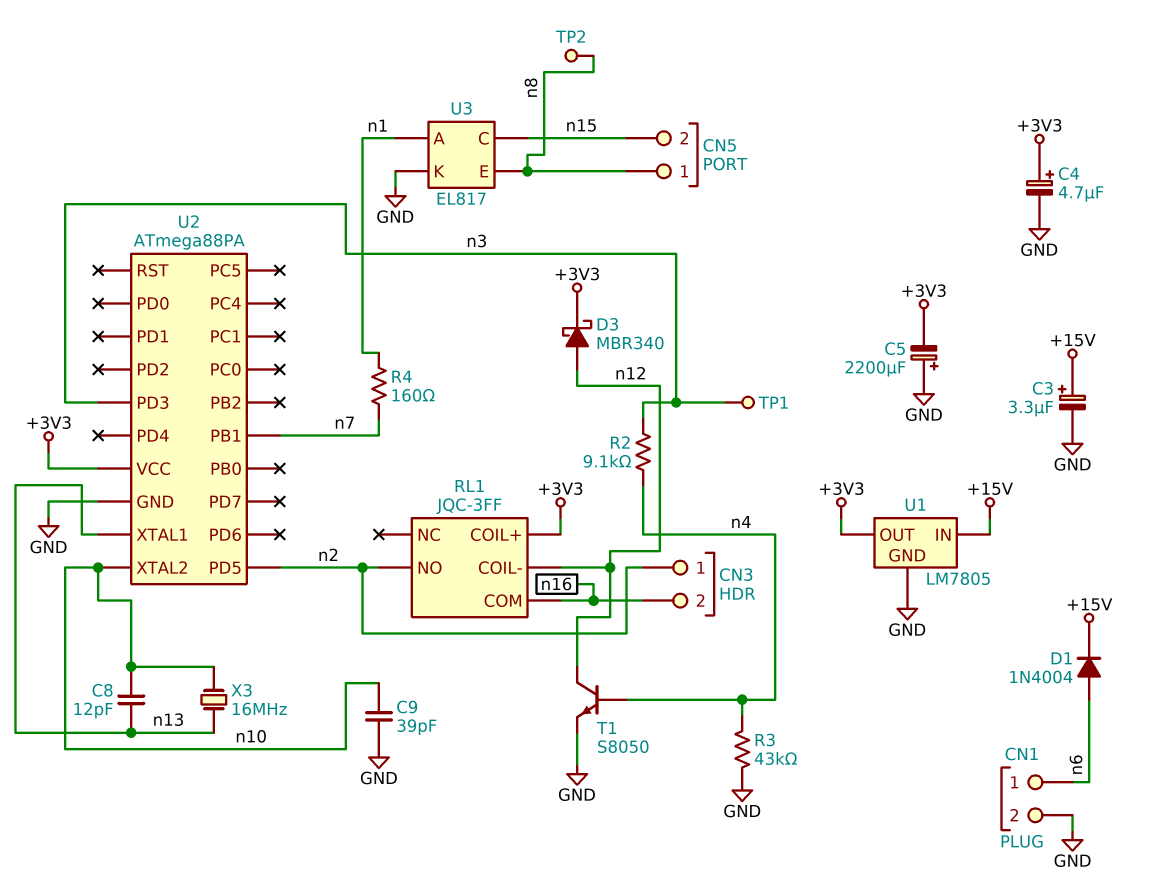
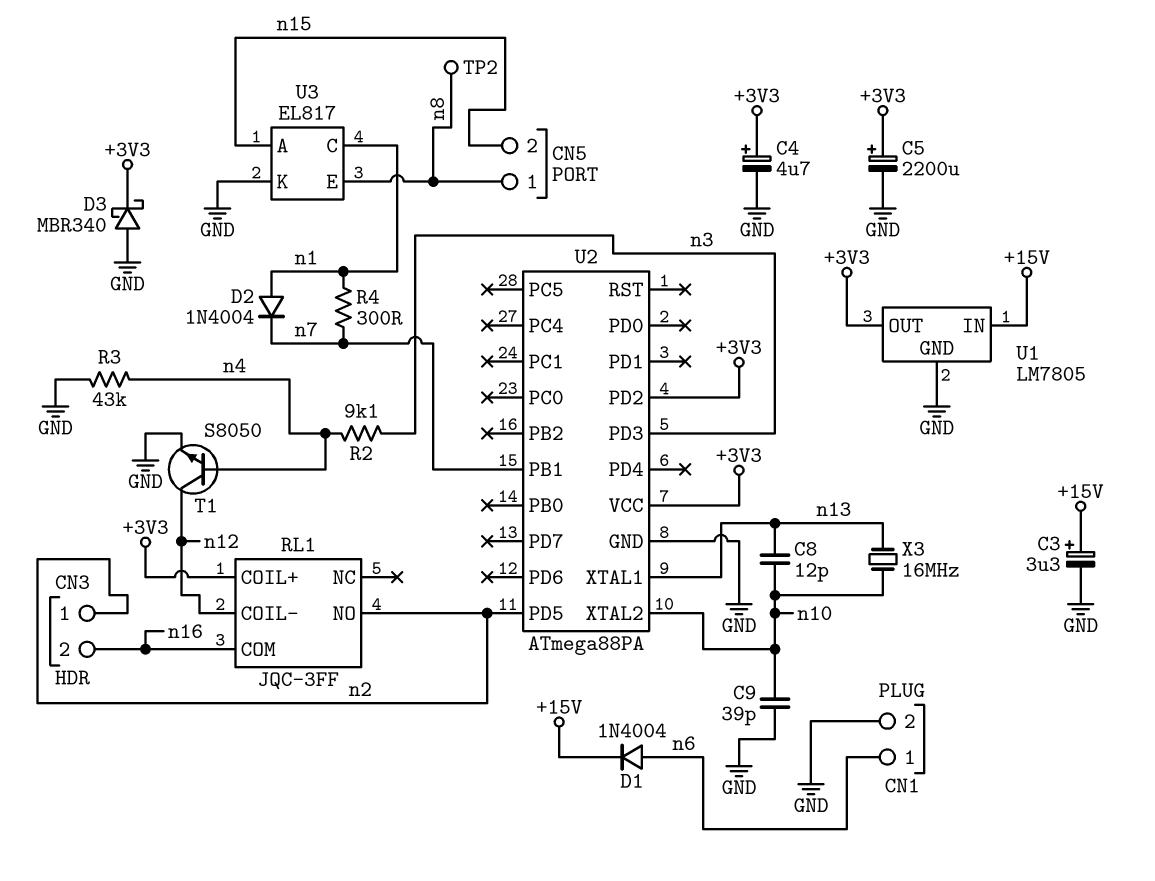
C5: 2200uF (plus GND, minus +3V3) -> 2200uF (plus +3V3, minus GND)
D2: none -> diode 1N4004 (A n1, K n7)
D3: schottky MBR340 (A n12, K +3V3) -> schottky MBR340 (A GND, K +3V3)
R4: 160 (n1, n7) -> 300 (n1, n7)
TP1: test point (n3) -> none
U2 pin PD2: none -> +3V3
U3 pin A: n1 -> n15
U3 pin C: n15 -> n1

